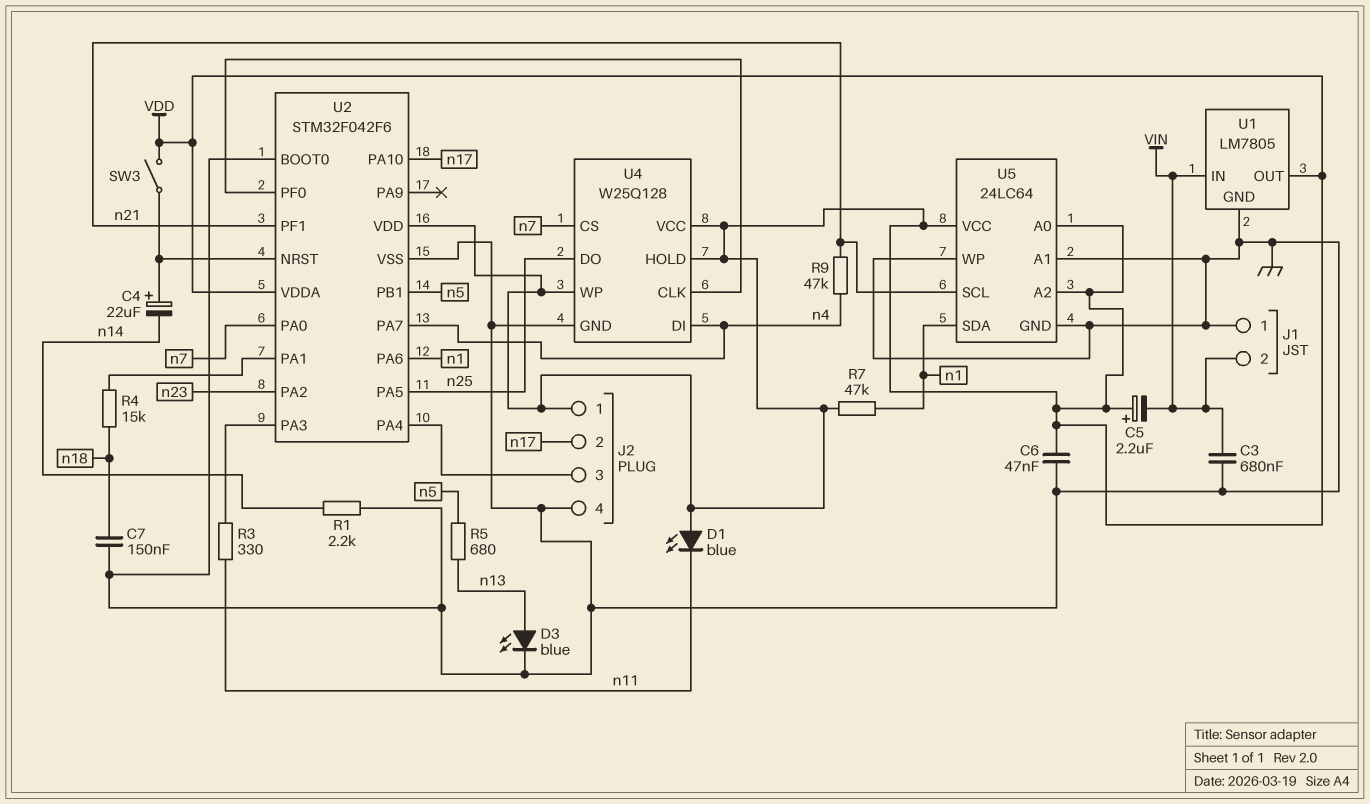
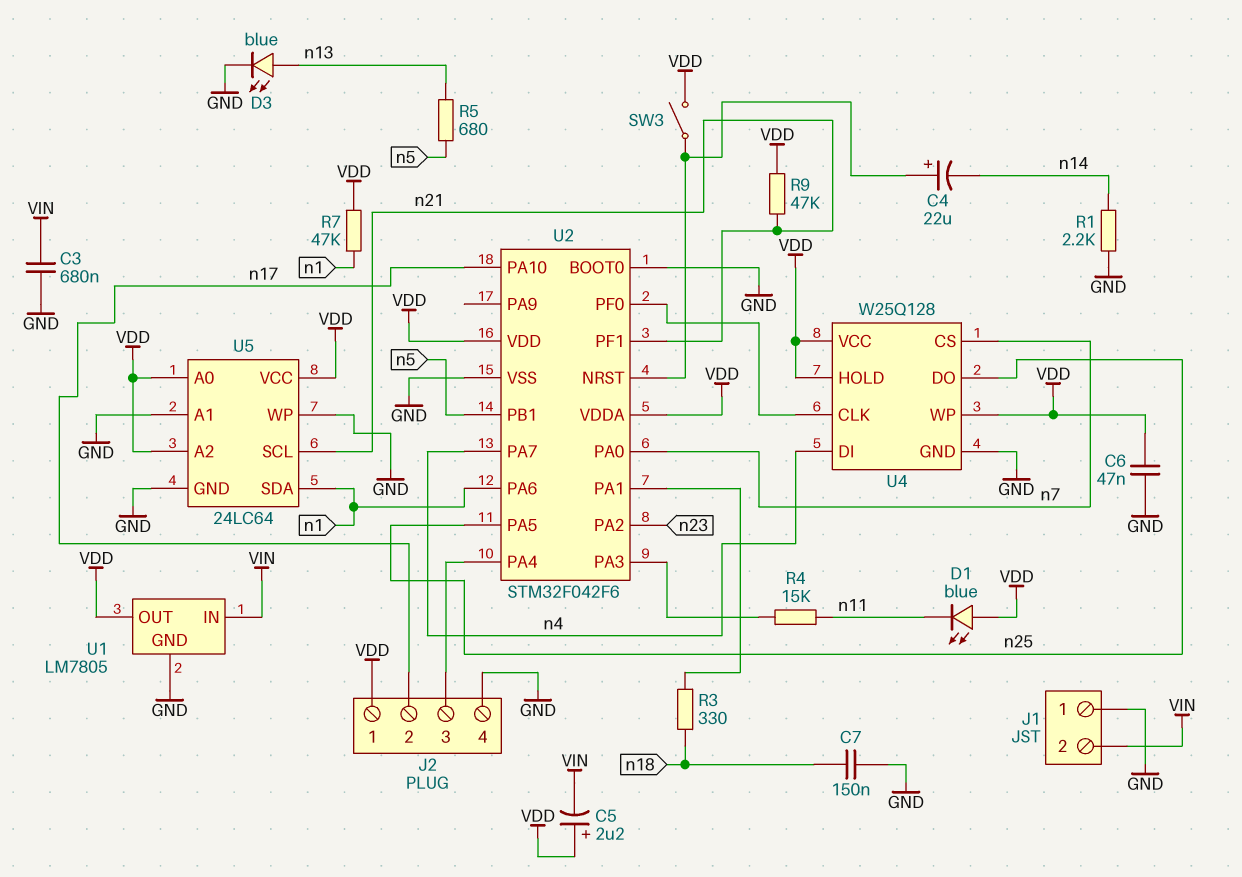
R3: 330 (U2/PA3, n11) -> 330 (U2/PA1, n18)
R4: 15k (U2/PA1, n18) -> 15k (U2/PA3, n11)
R9: 47k (n4, n21) -> 47k (VDD, n21)

